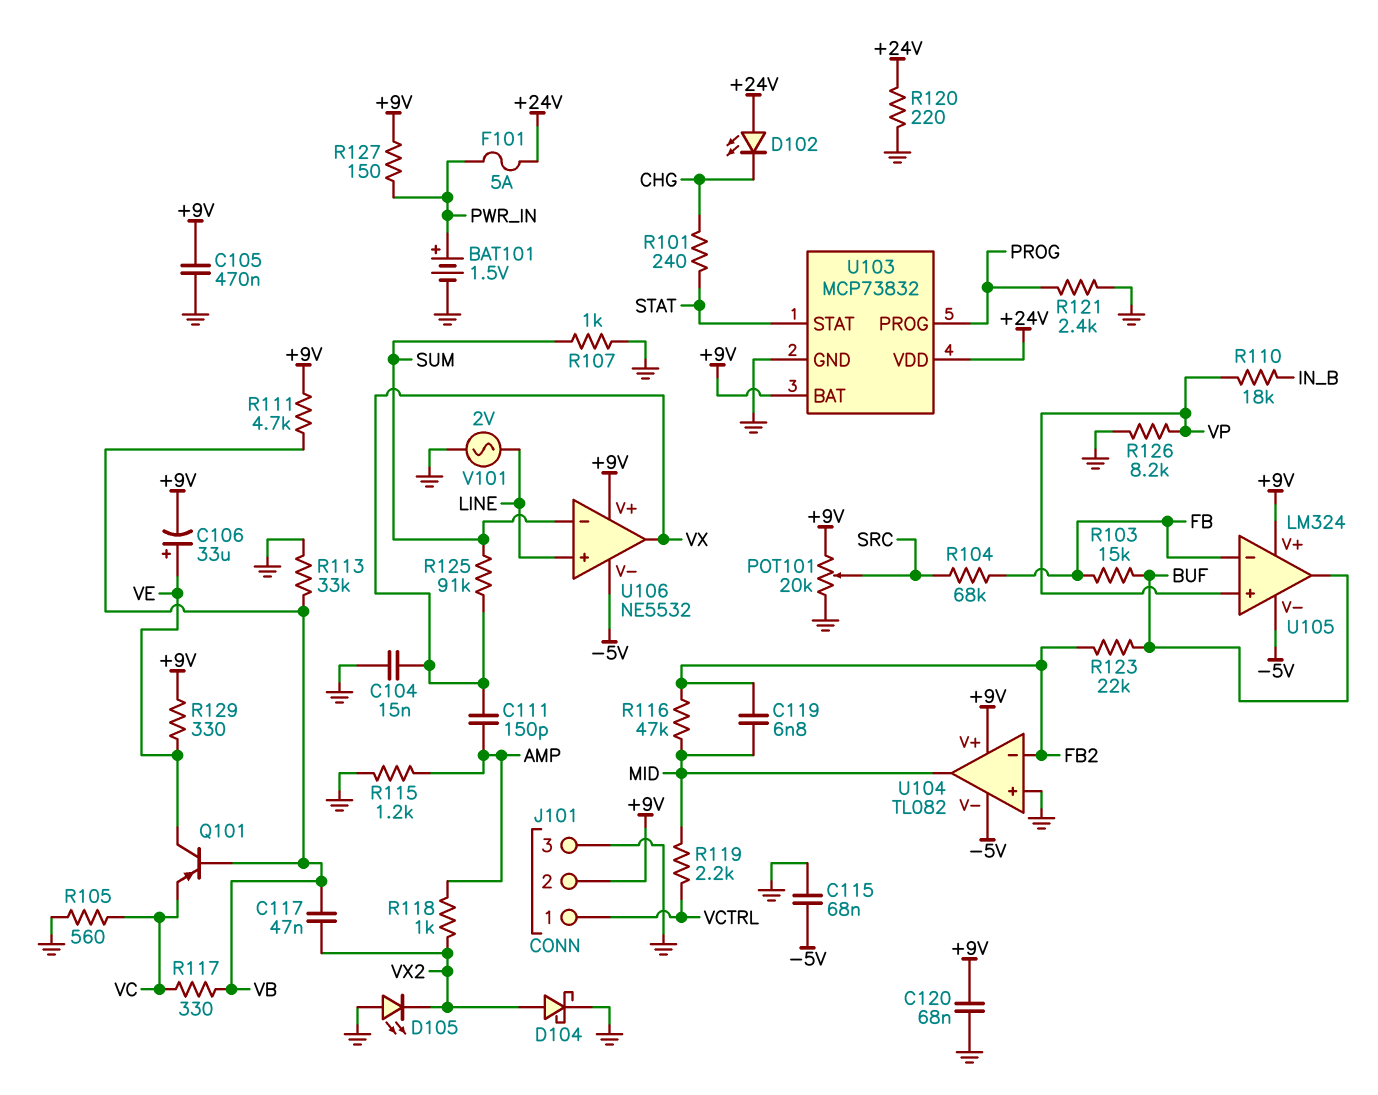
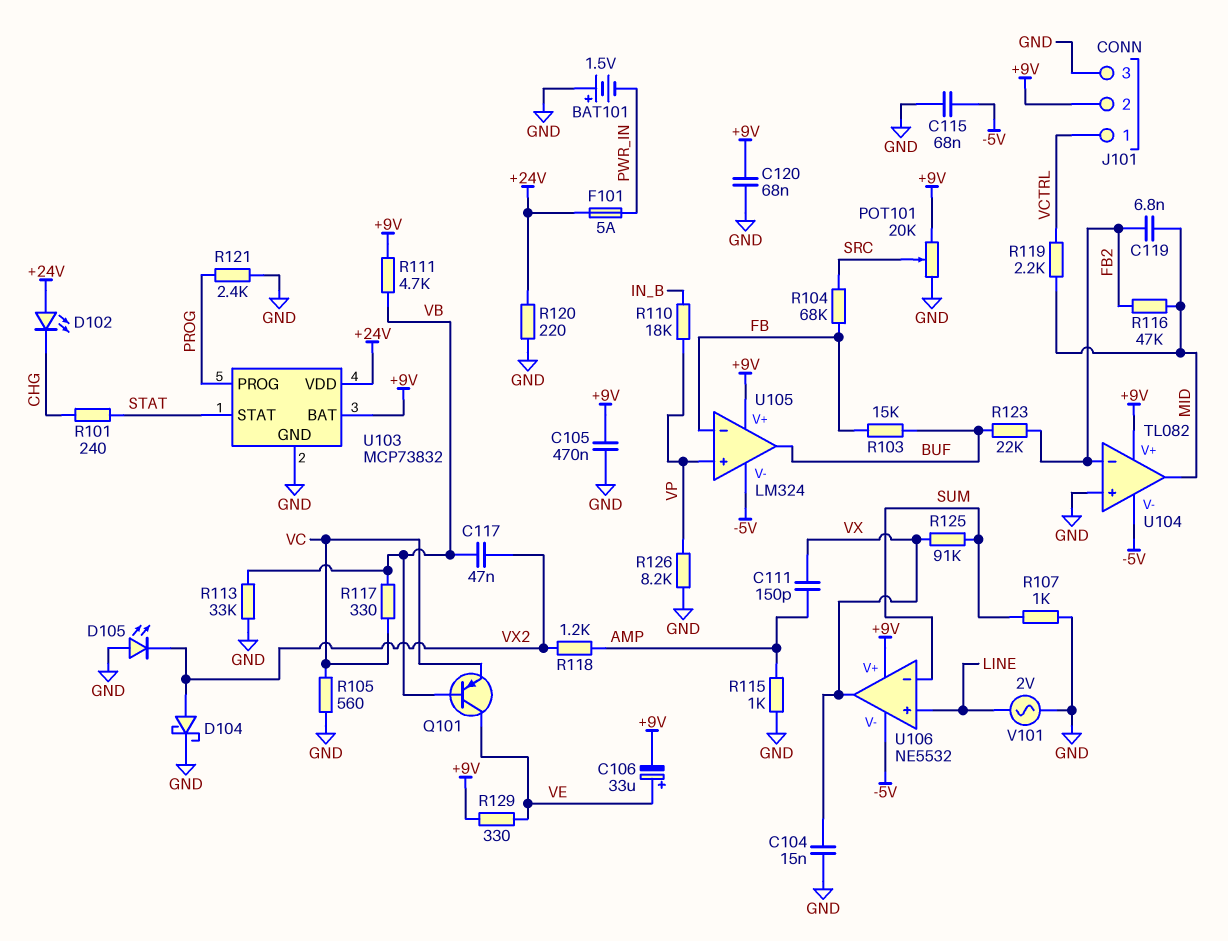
BAT101: 1.5V (plus PWR_IN, minus GND) -> 1.5V (plus GND, minus PWR_IN)
R115: 1.2k (AMP, GND) -> 1k (AMP, GND)
R118: 1k (AMP, VX2) -> 1.2k (AMP, VX2)
R127: 150 (+9V, PWR_IN) -> none

